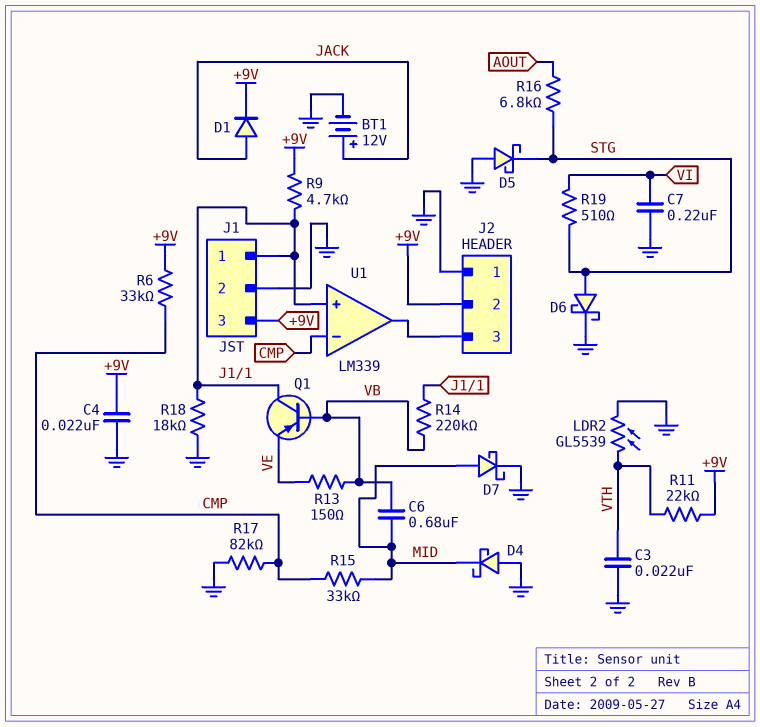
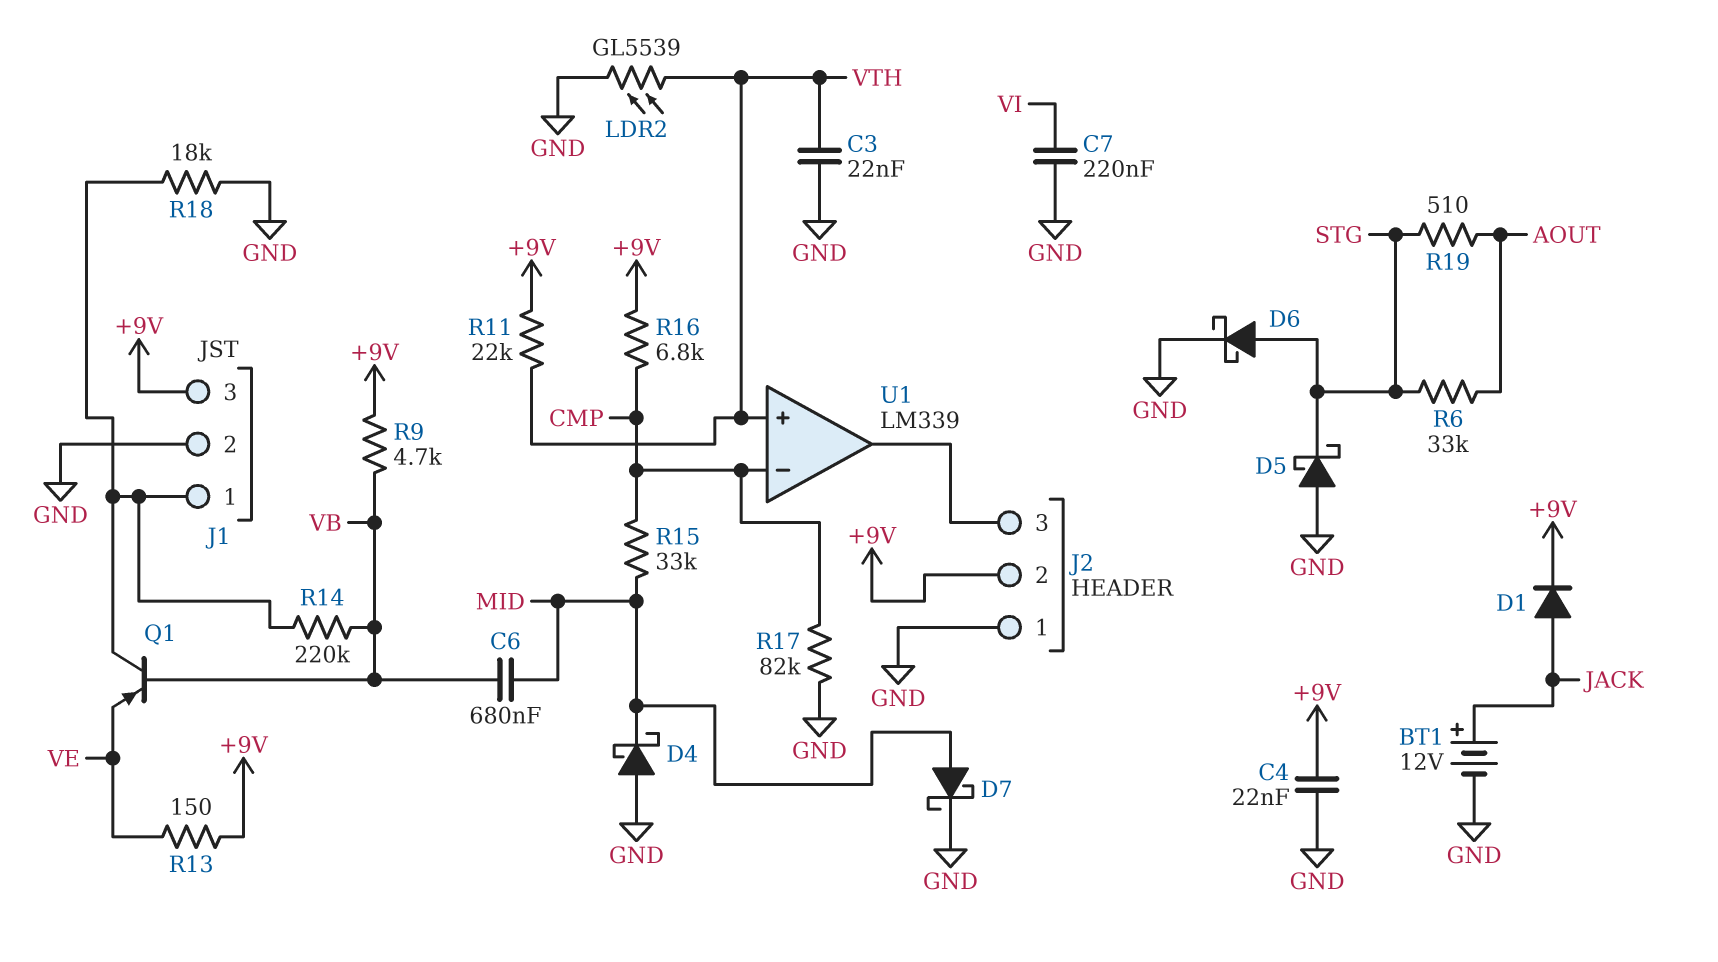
R6: 33k (+9V, CMP) -> 33k (AOUT, STG)
R9: 4.7k (+9V, J1/1) -> 4.7k (+9V, VB)
R13: 150 (VB, VE) -> 150 (+9V, VE)
R16: 6.8k (AOUT, STG) -> 6.8k (+9V, CMP)
R19: 510 (STG, VI) -> 510 (AOUT, STG)
U1 pin in+: J1/1 -> VTH

